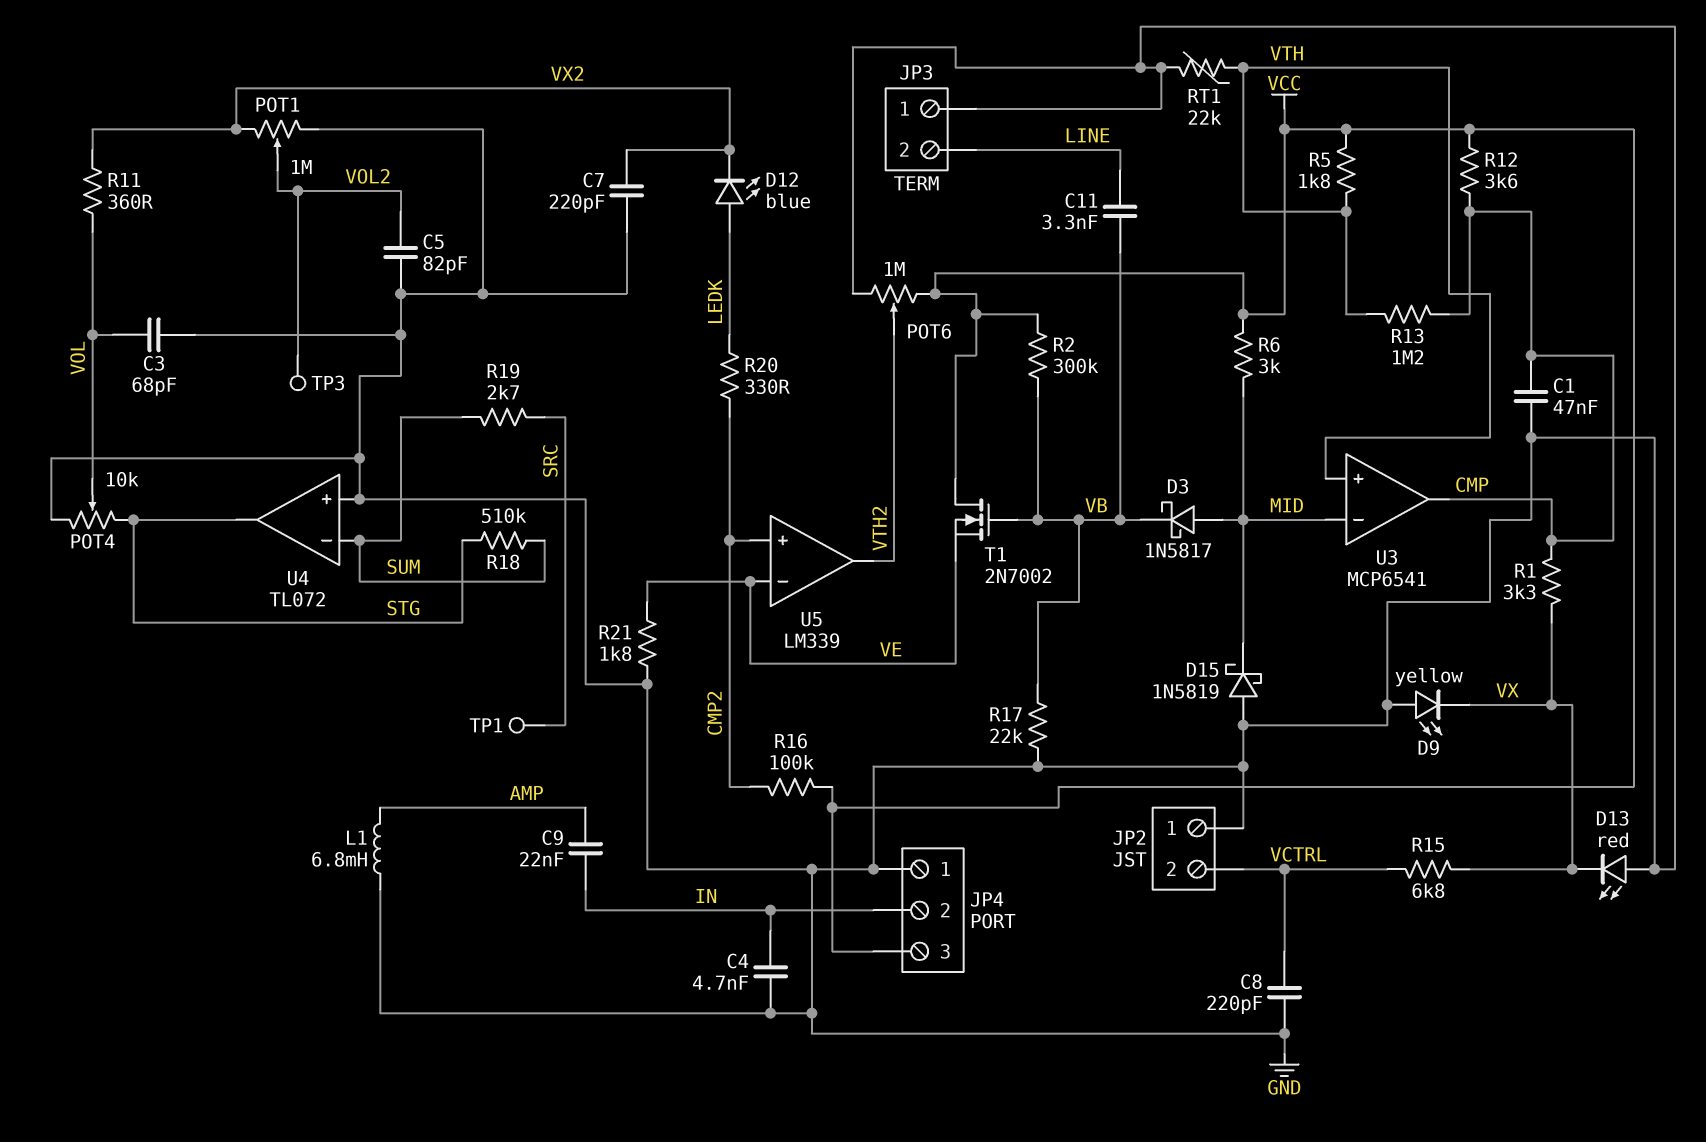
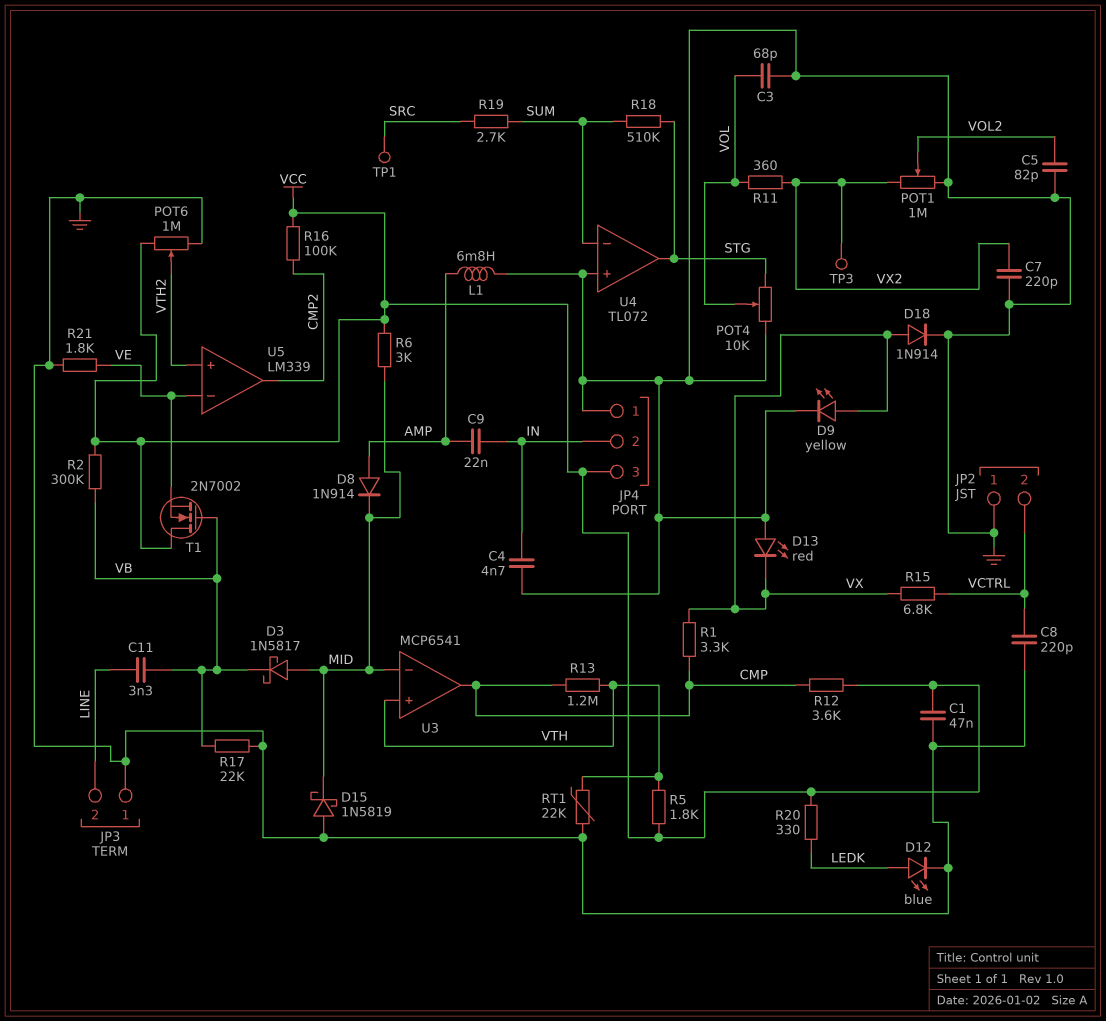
C1: 47nF (CMP, GND) -> 47nF (GND, VCC)
D8: none -> diode 1N914 (A AMP, K MID)
D9: LED yellow (A GND, K VX) -> LED yellow (A VX, K GND)
D12: LED blue (A LEDK, K VX2) -> LED blue (A LEDK, K GND)
D18: none -> diode 1N914 (A VX, K GND)
R20: 330 (CMP2, LEDK) -> 330 (LEDK, VCC)
TP3: test point (VOL2) -> test point (VX2)
U5 pin in+: CMP2 -> VTH2
U5 pin out: VTH2 -> CMP2

